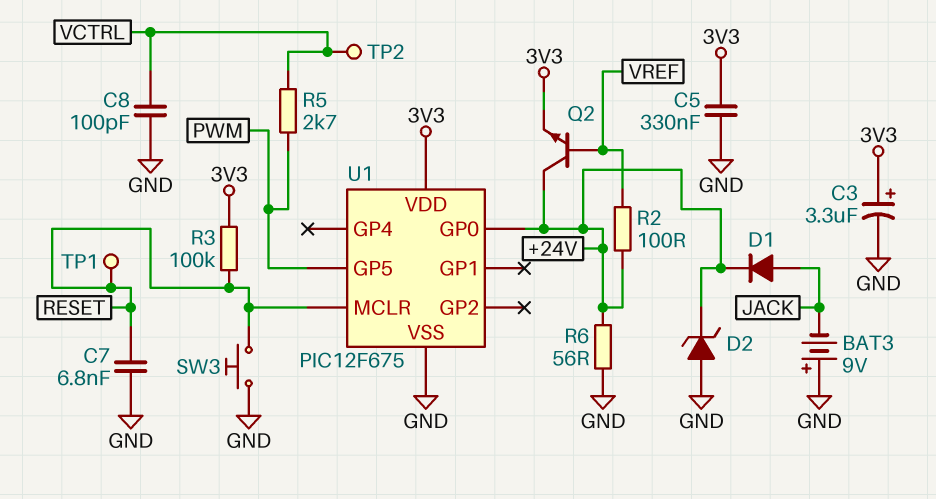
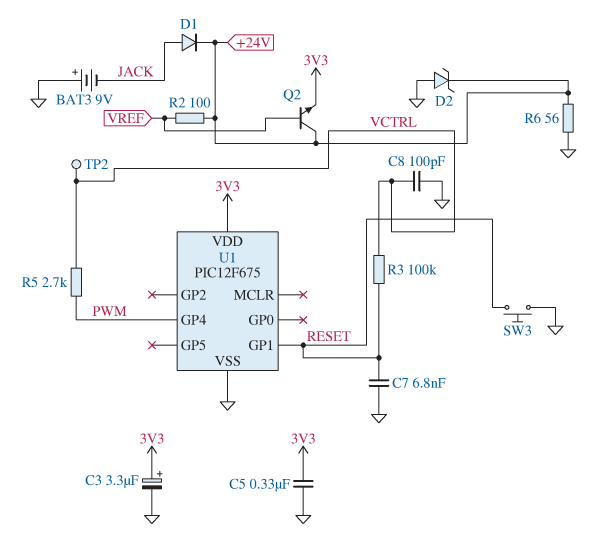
R3: 100k (3V3, RESET) -> 100k (RESET, VCTRL)
TP1: test point (RESET) -> none
U1 pin GP0: +24V -> none
U1 pin GP1: none -> RESET
U1 pin GP4: none -> PWM
U1 pin GP5: PWM -> none
U1 pin MCLR: RESET -> none

